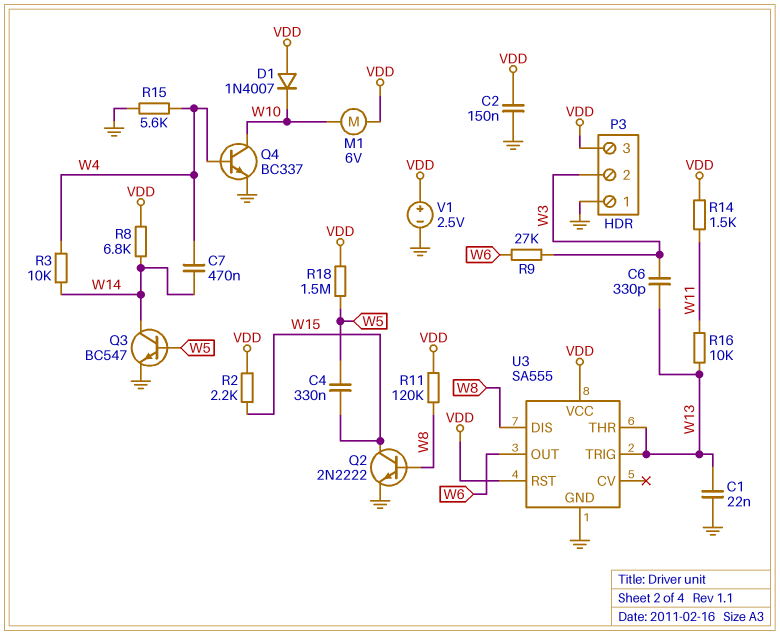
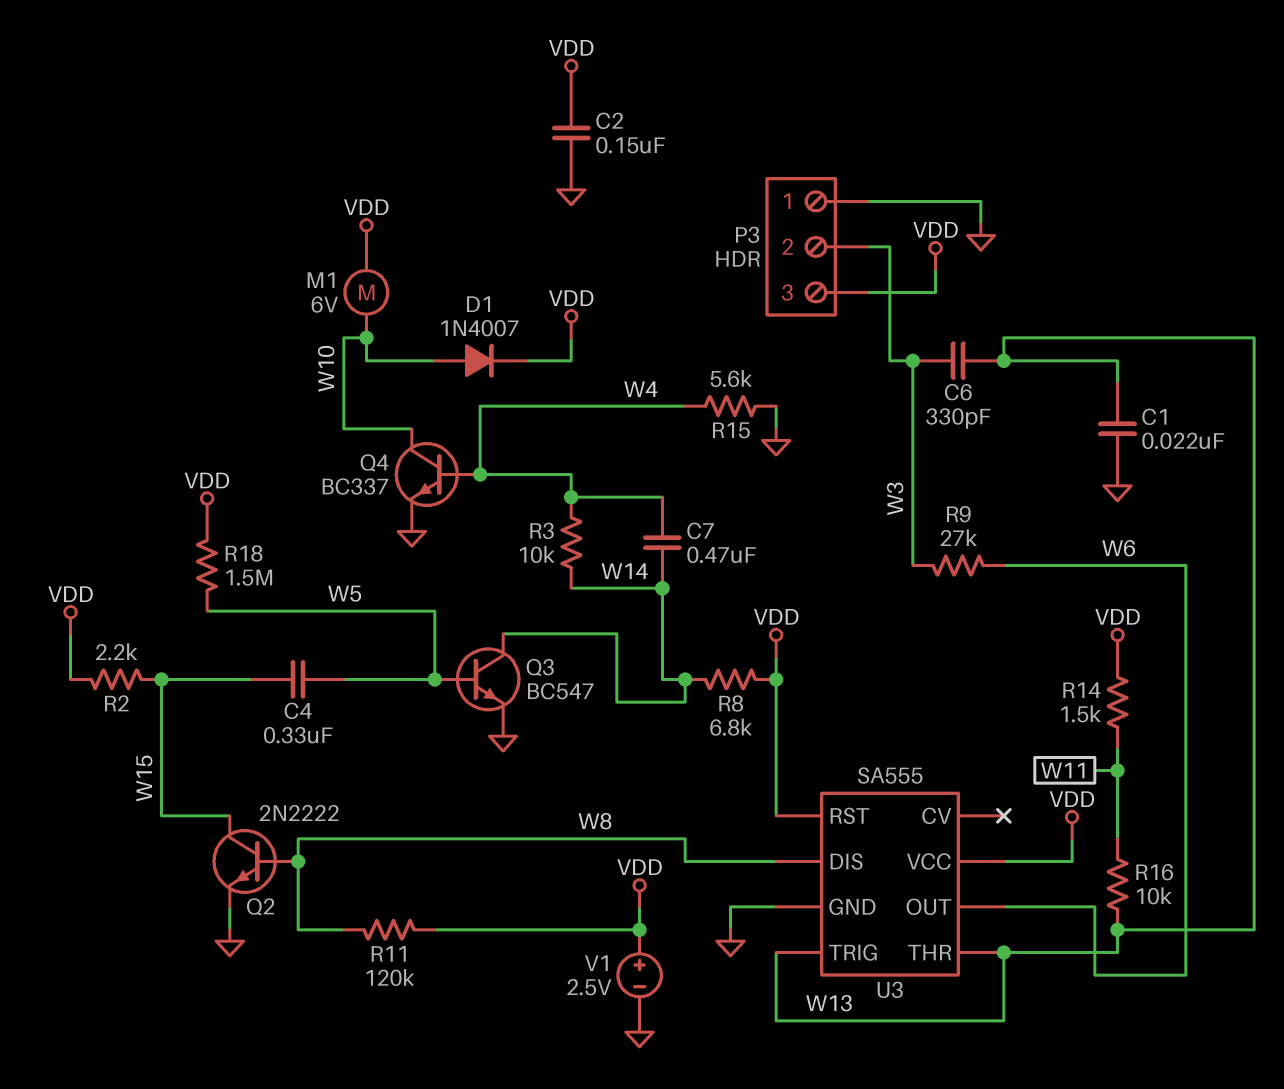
D1: diode 1N4007 (A VDD, K W10) -> diode 1N4007 (A W10, K VDD)

